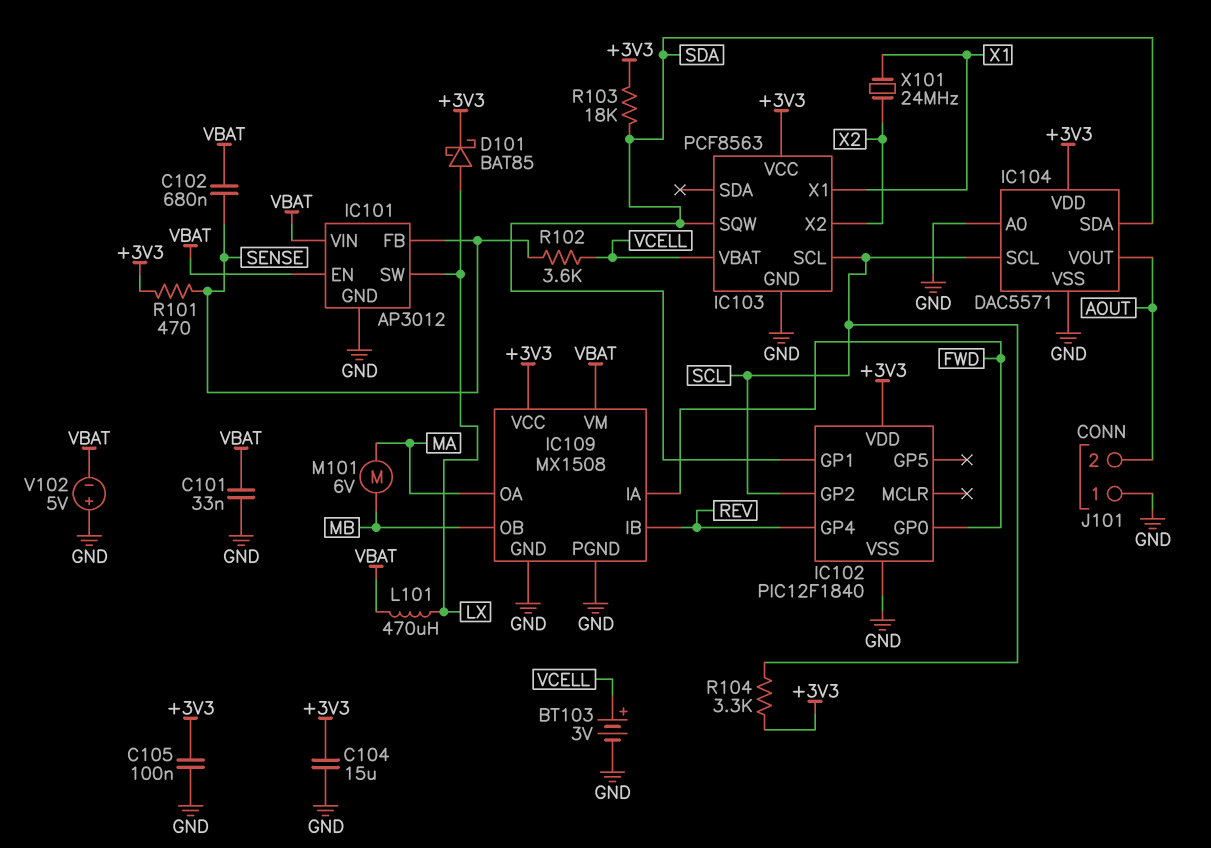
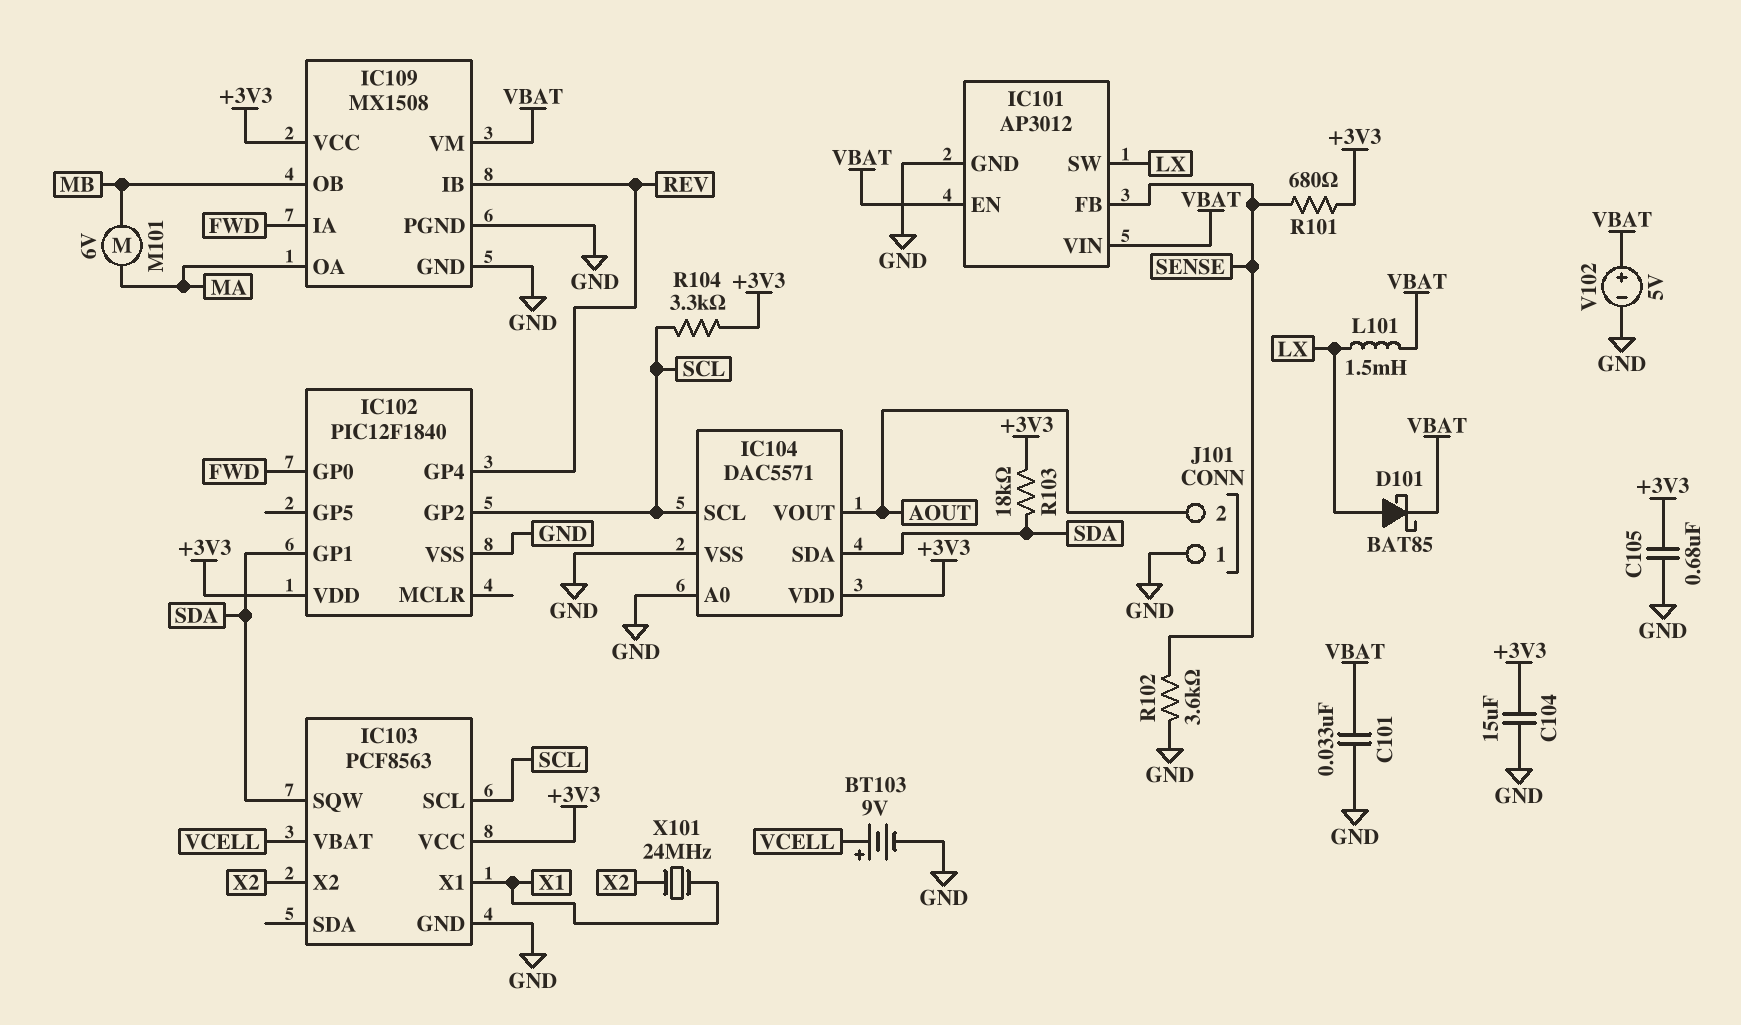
BT103: 3V (plus VCELL, minus GND) -> 9V (plus VCELL, minus GND)
C102: 680nF (SENSE, VBAT) -> none
C105: 100nF (+3V3, GND) -> 680nF (+3V3, GND)
D101: schottky BAT85 (A LX, K +3V3) -> schottky BAT85 (A LX, K VBAT)
L101: 470uH (LX, VBAT) -> 1.5mH (LX, VBAT)
R101: 470 (+3V3, SENSE) -> 680 (+3V3, SENSE)
R102: 3.6k (SENSE, VCELL) -> 3.6k (GND, SENSE)
V102: 5V (plus GND, minus VBAT) -> 5V (plus VBAT, minus GND)

